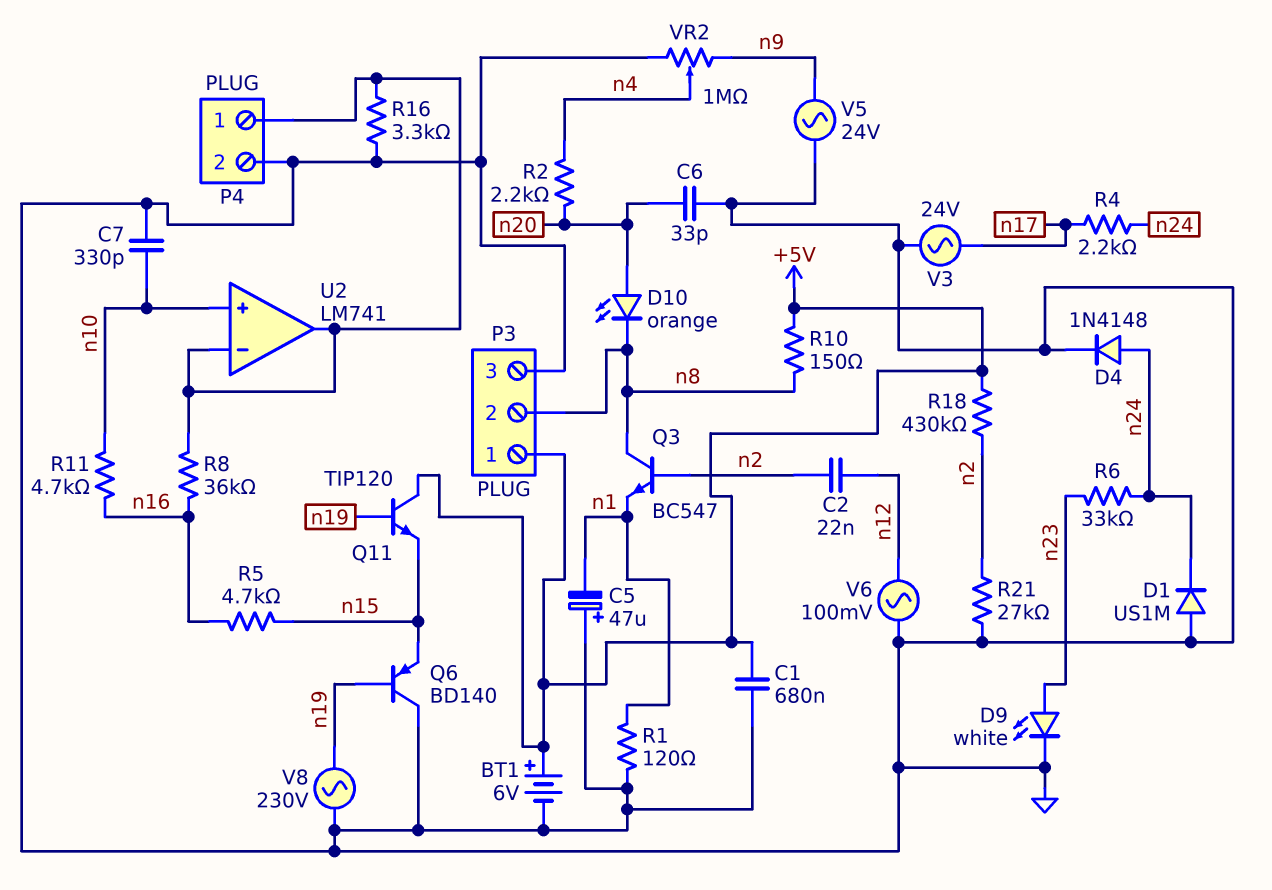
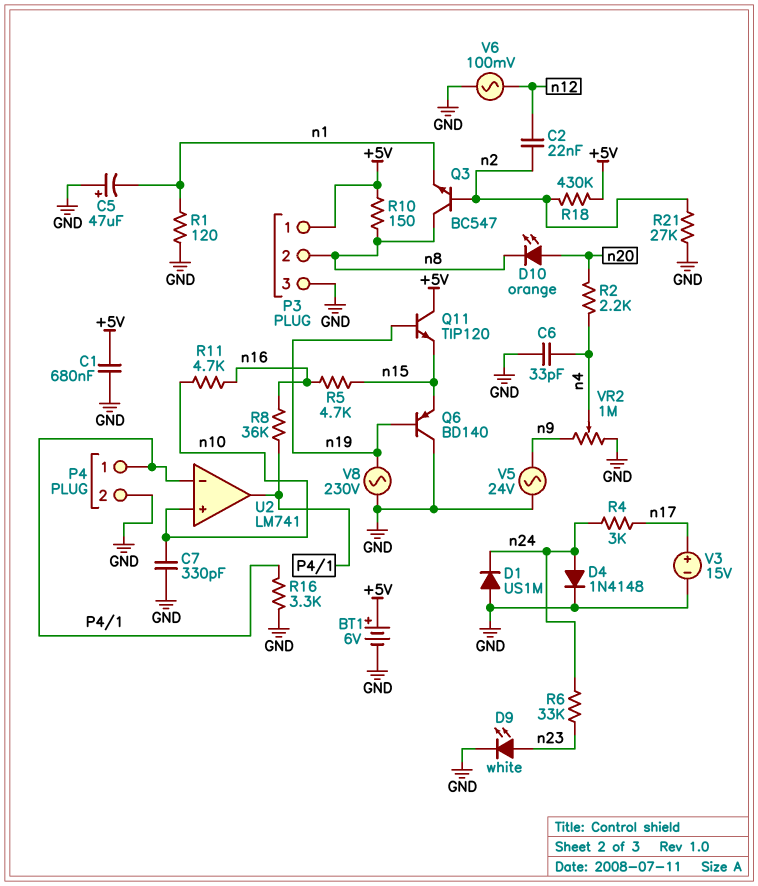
C6: 33pF (GND, n20) -> 33pF (GND, n4)
R4: 2.2k (n17, n24) -> 3k (n17, n24)
V3: AC 24V (GND, n17) -> 15V (plus n17, minus GND)

